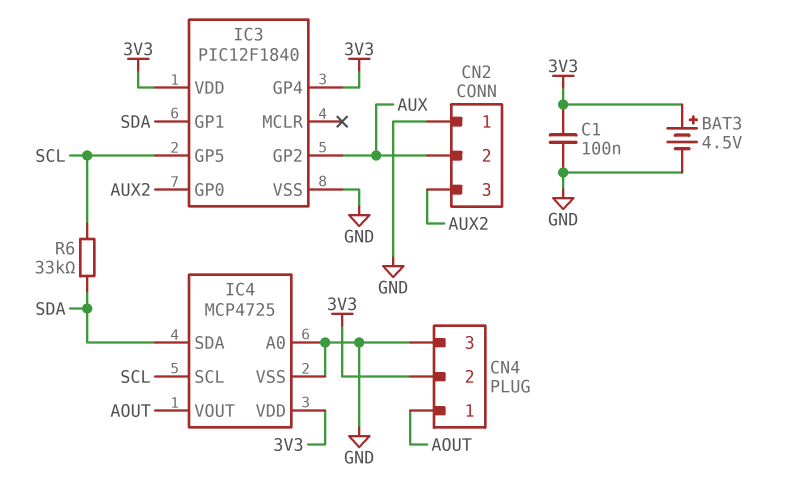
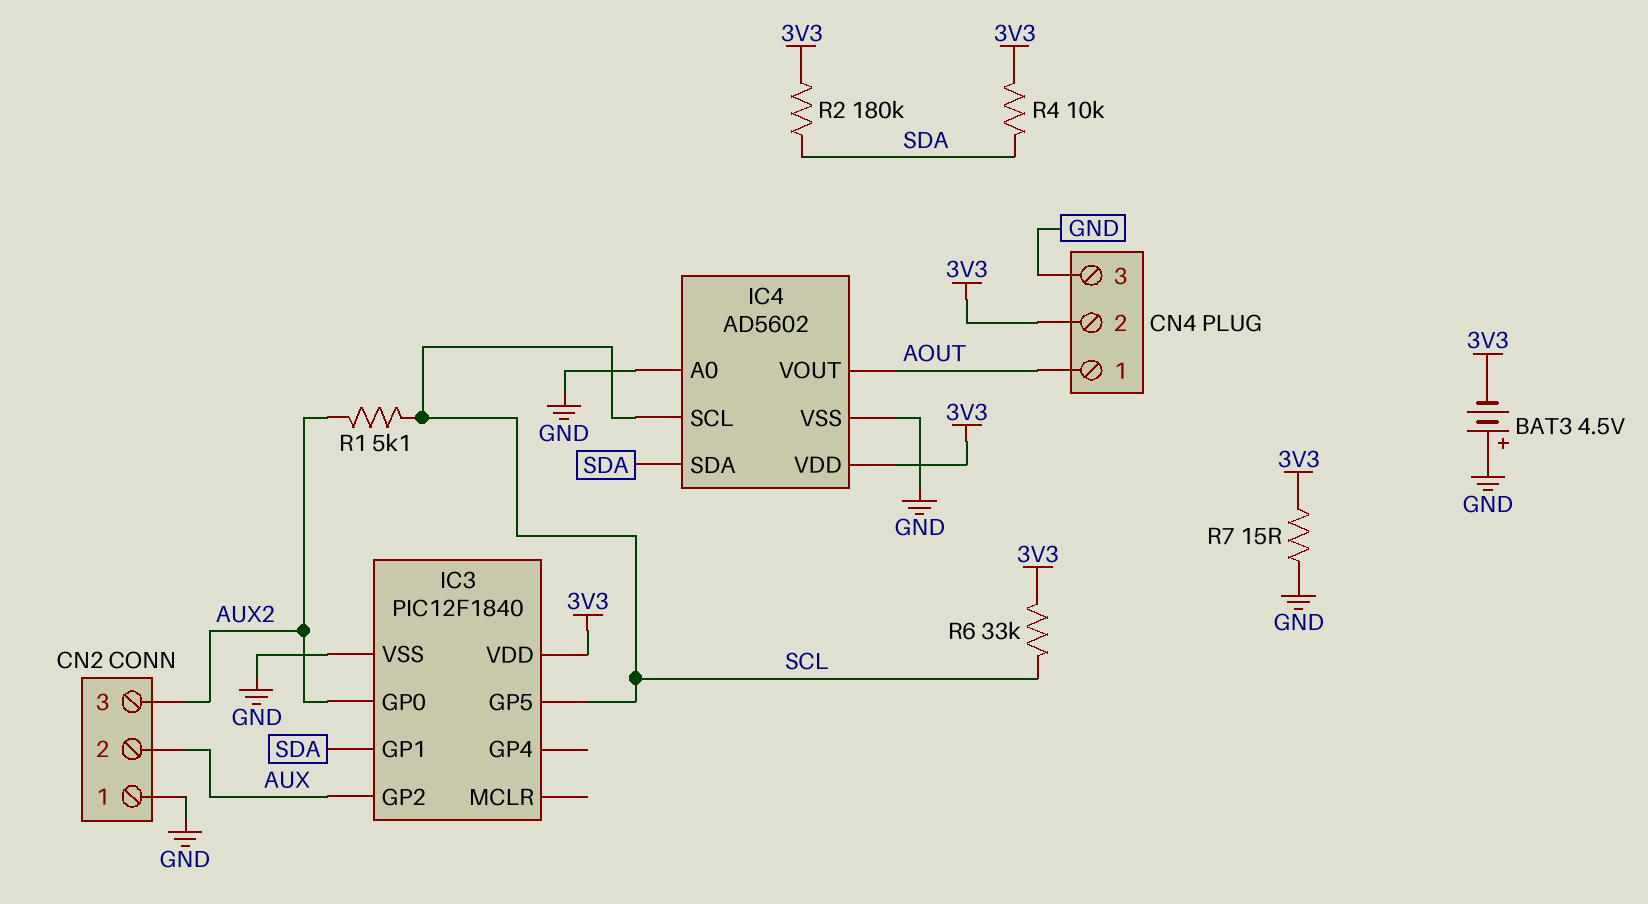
BAT3: 4.5V (plus 3V3, minus GND) -> 4.5V (plus GND, minus 3V3)
C1: 100nF (3V3, GND) -> none
IC3 pin GP4: 3V3 -> none
IC4: MCP4725 -> AD5602
R1: none -> 5.1k (AUX2, SCL)
R2: none -> 180k (3V3, SDA)
R4: none -> 10k (3V3, SDA)
R6: 33k (SCL, SDA) -> 33k (3V3, SCL)
R7: none -> 15 (3V3, GND)

